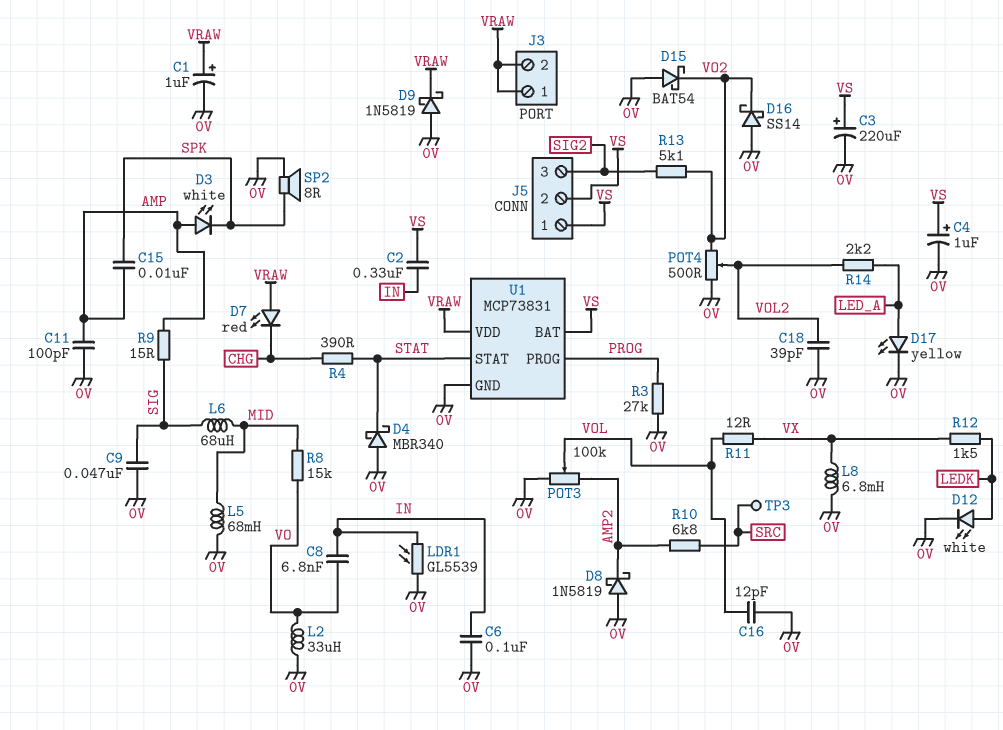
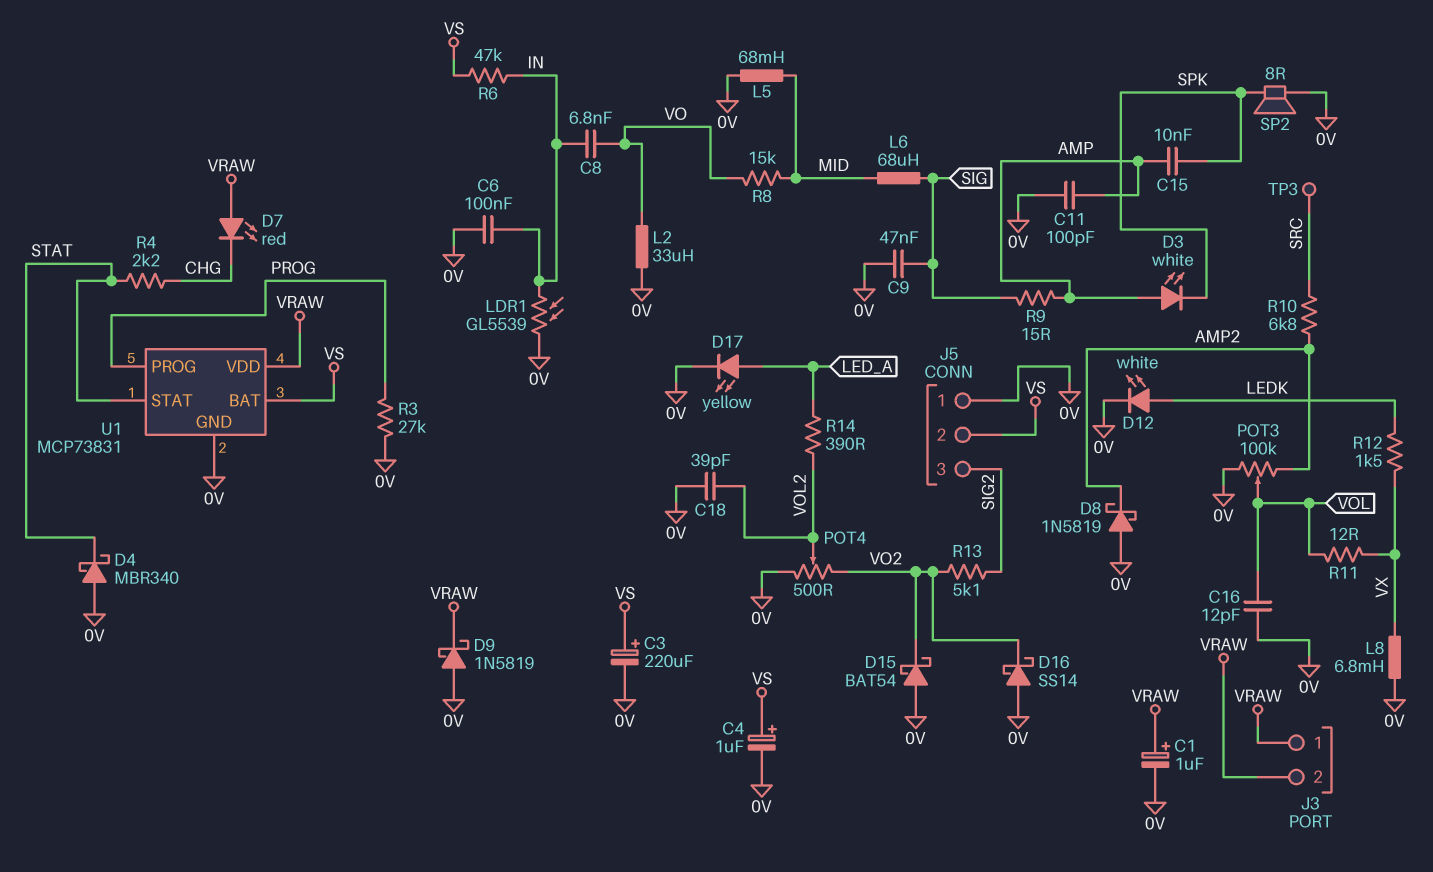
C2: 330nF (IN, VS) -> none
J5 pin 1: VS -> 0V
R4: 390 (CHG, STAT) -> 2.2k (CHG, STAT)
R6: none -> 47k (IN, VS)
R14: 2.2k (LED_A, VOL2) -> 390 (LED_A, VOL2)

